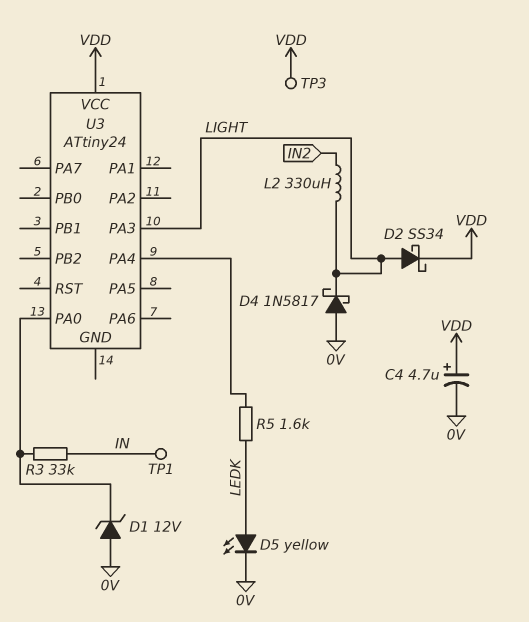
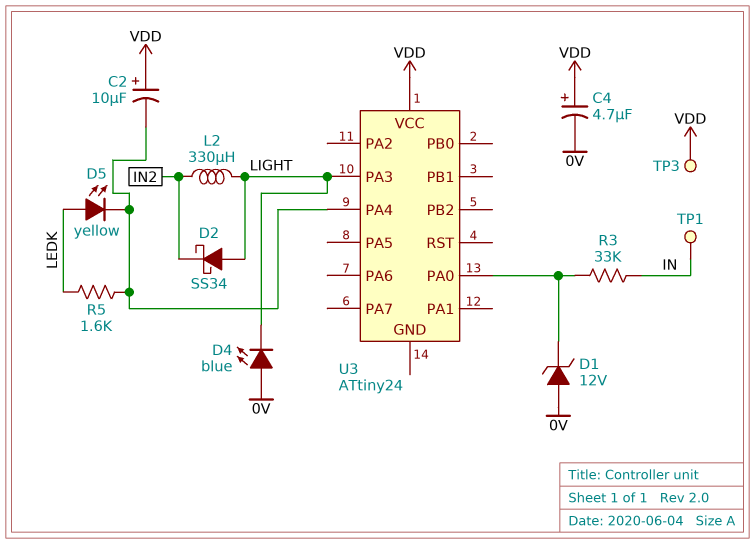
C2: none -> 10uF (plus VDD, minus U3/PA4)
D2: schottky SS34 (A LIGHT, K VDD) -> schottky SS34 (A LIGHT, K IN2)
D4: schottky 1N5817 (A 0V, K LIGHT) -> LED blue (A 0V, K LIGHT)
D5: LED yellow (A LEDK, K 0V) -> LED yellow (A LEDK, K U3/PA4)

